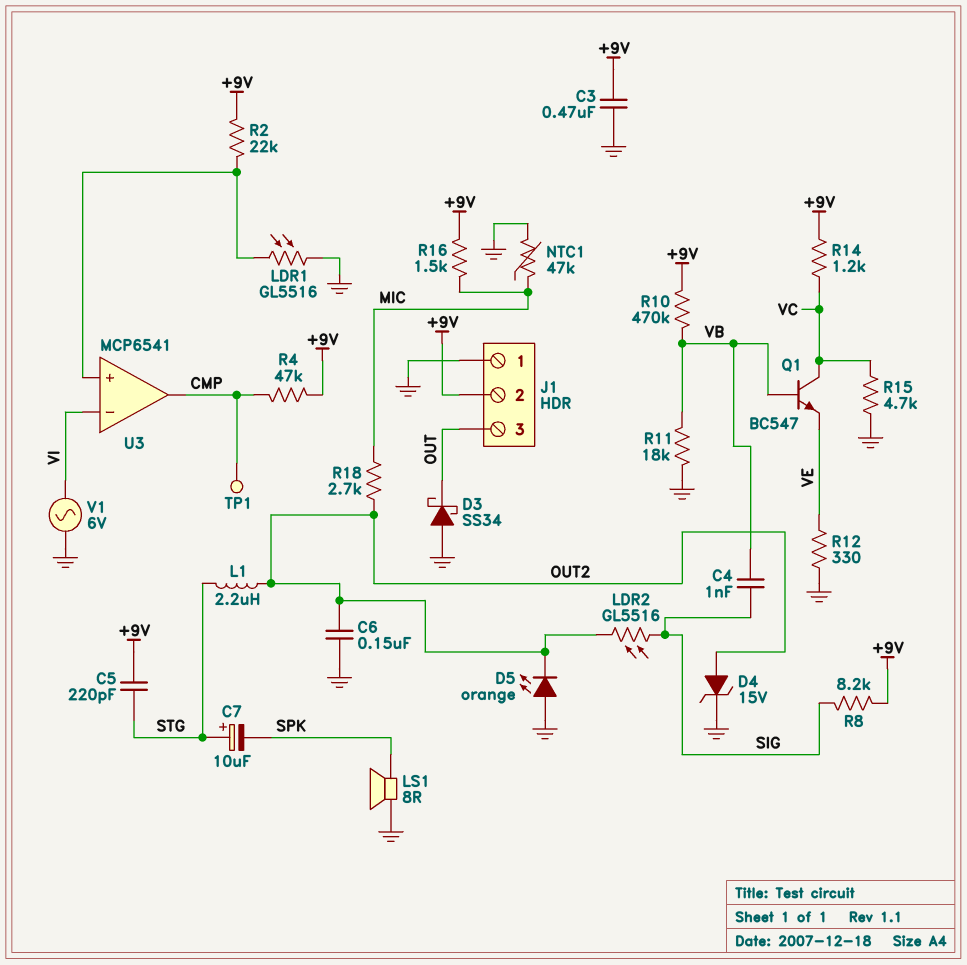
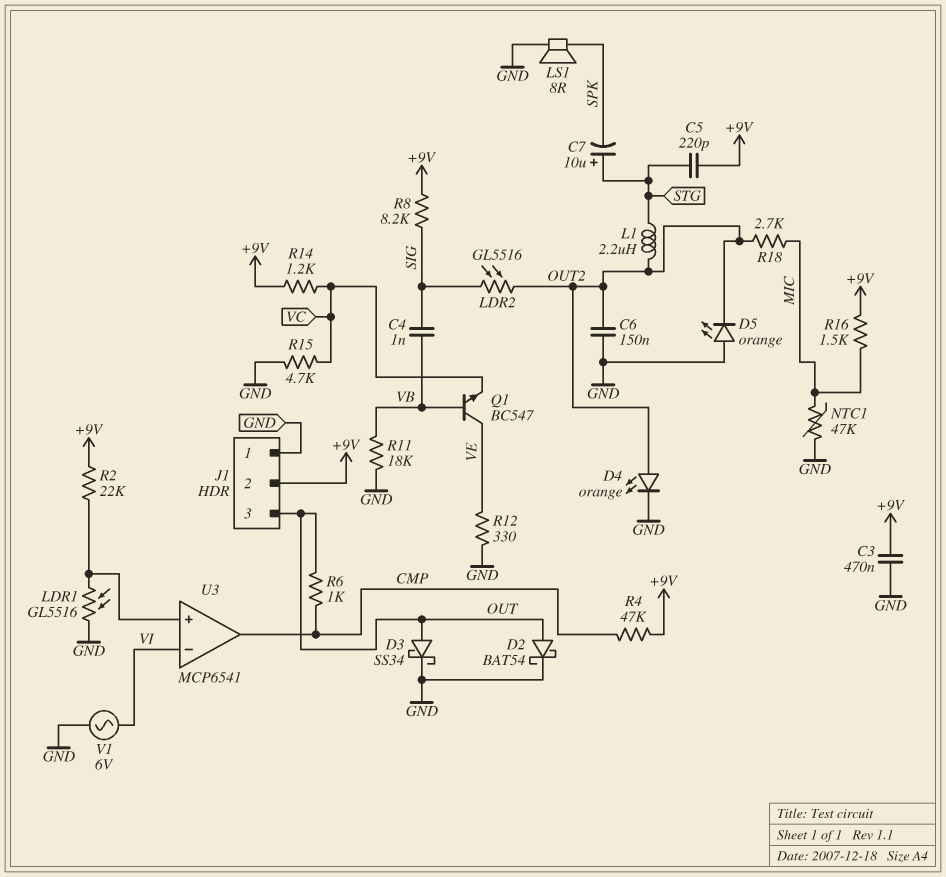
D2: none -> schottky BAT54 (A OUT, K GND)
D3: schottky SS34 (A GND, K OUT) -> schottky SS34 (A OUT, K GND)
D4: zener 15V (A OUT2, K GND) -> LED orange (A OUT2, K GND)
Q1: NPN BC547 (B VB, C VC, E VE) -> NPN BC547 (B VB, C VE, E VC)
R6: none -> 1k (CMP, OUT)
R10: 470k (+9V, VB) -> none
TP1: test point (CMP) -> none

